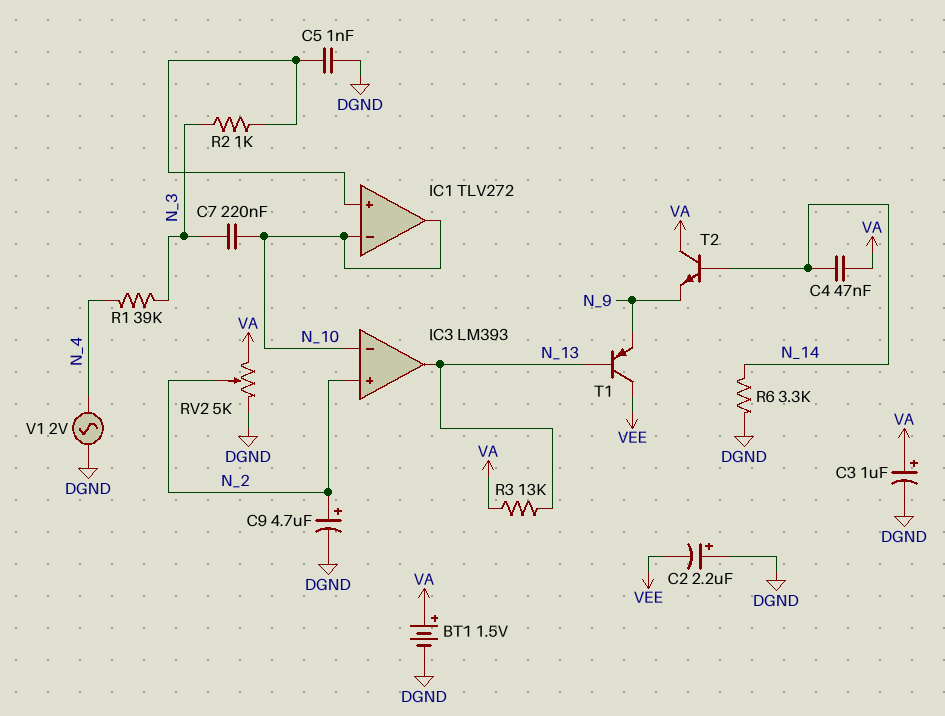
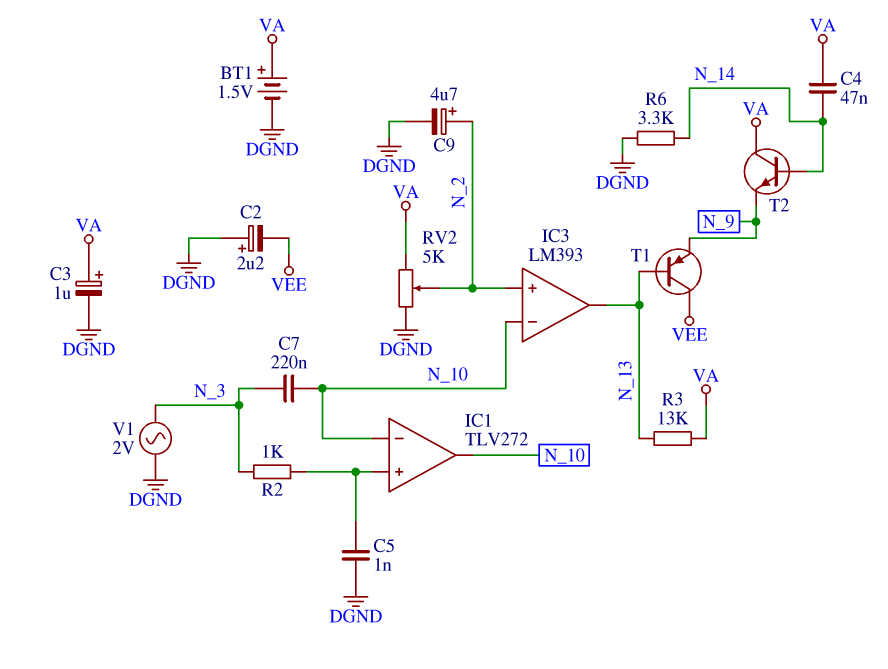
R1: 39k (N_3, N_4) -> none
V1: AC 2V (DGND, N_4) -> AC 2V (DGND, N_3)

